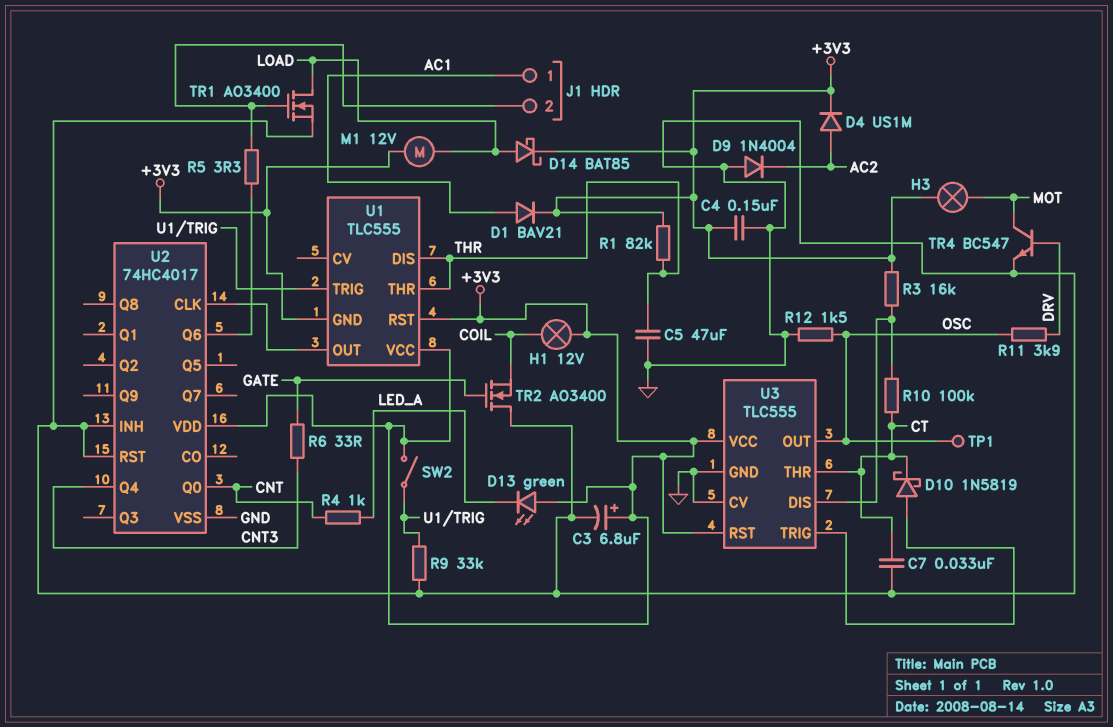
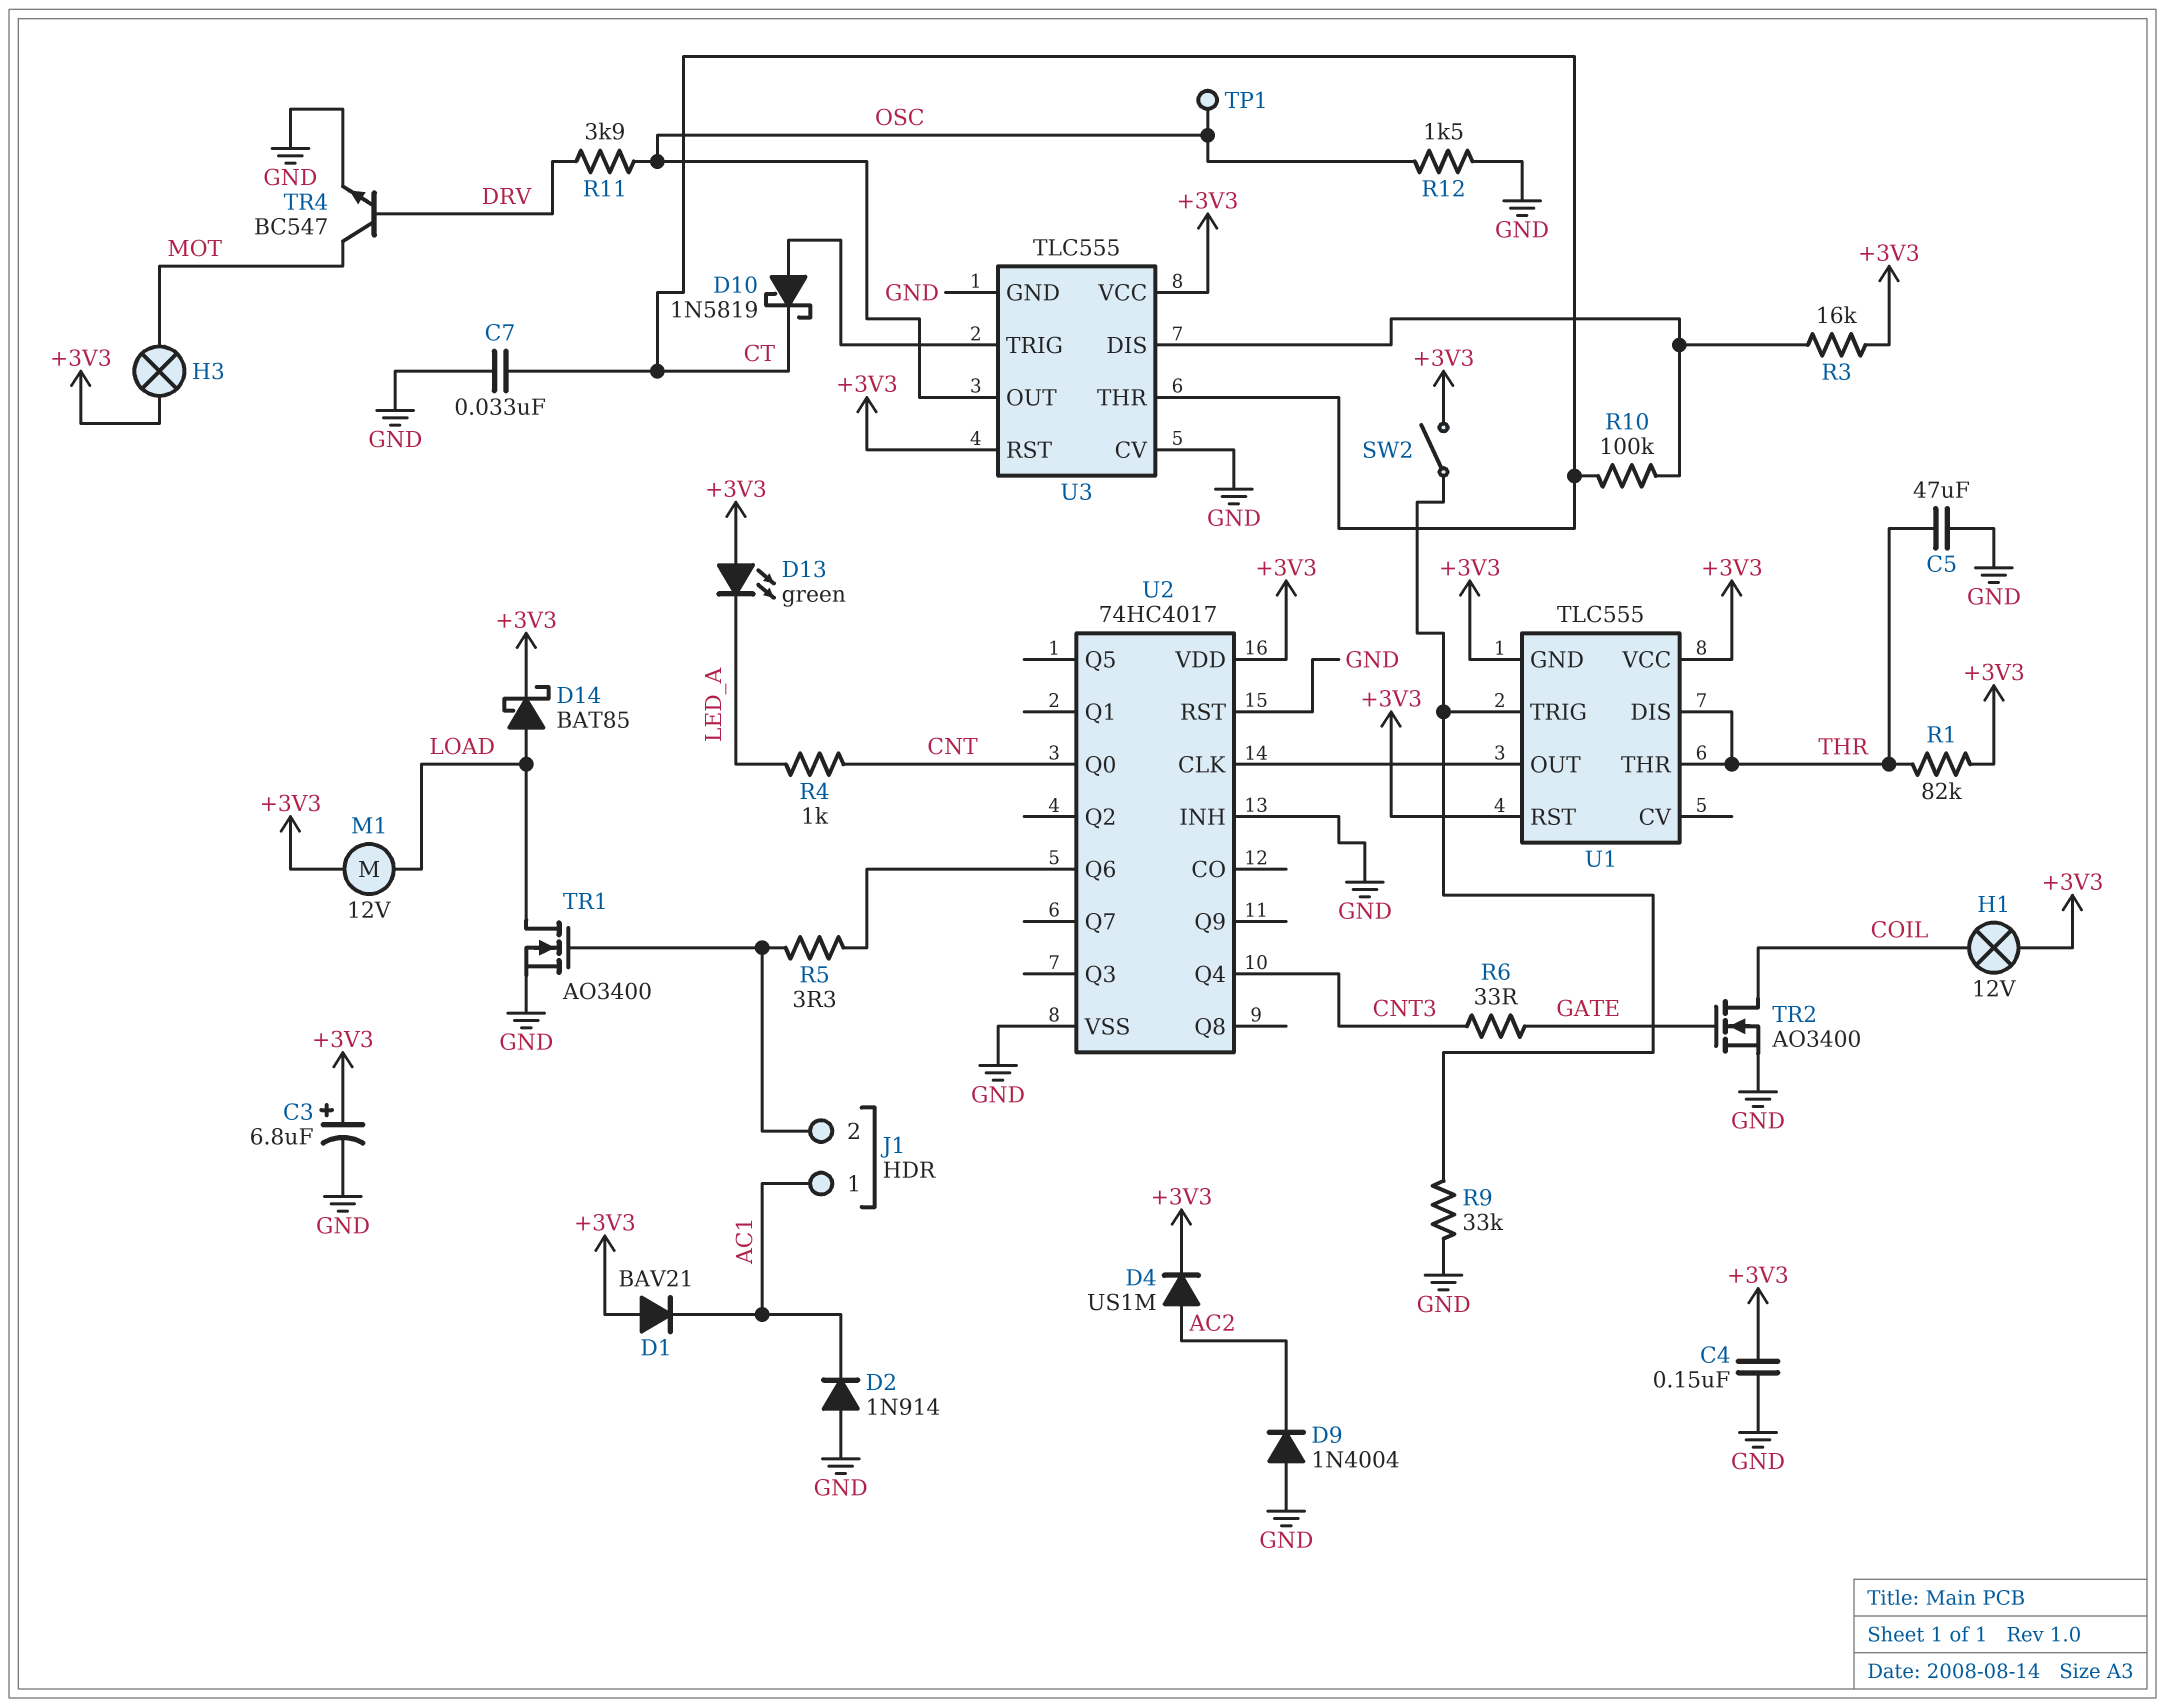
D1: diode BAV21 (A AC1, K +3V3) -> diode BAV21 (A +3V3, K AC1)
D2: none -> diode 1N914 (A GND, K AC1)
TR2: NMOS AO3400 (G GATE, D GND, S COIL) -> NMOS AO3400 (G GATE, D COIL, S GND)

